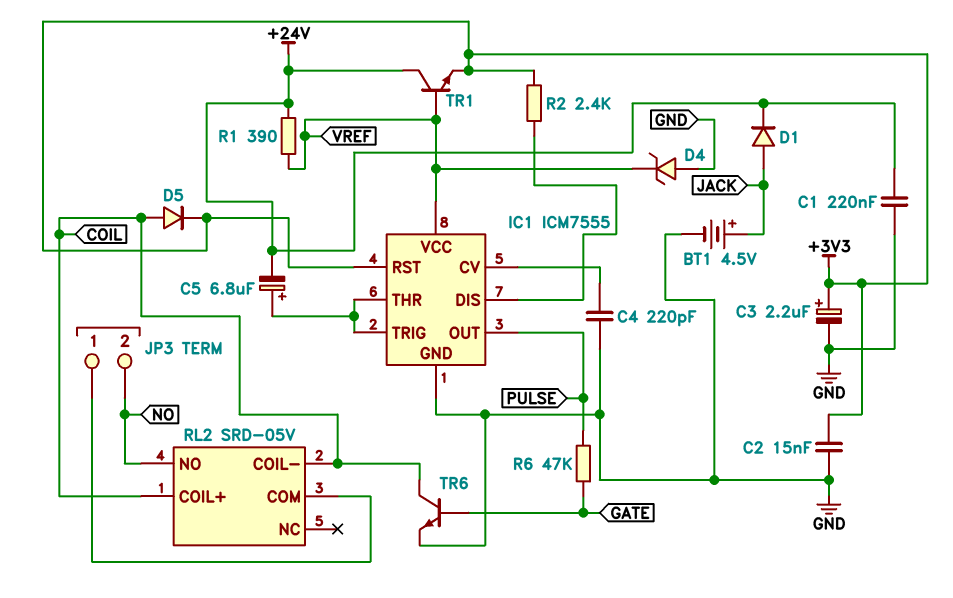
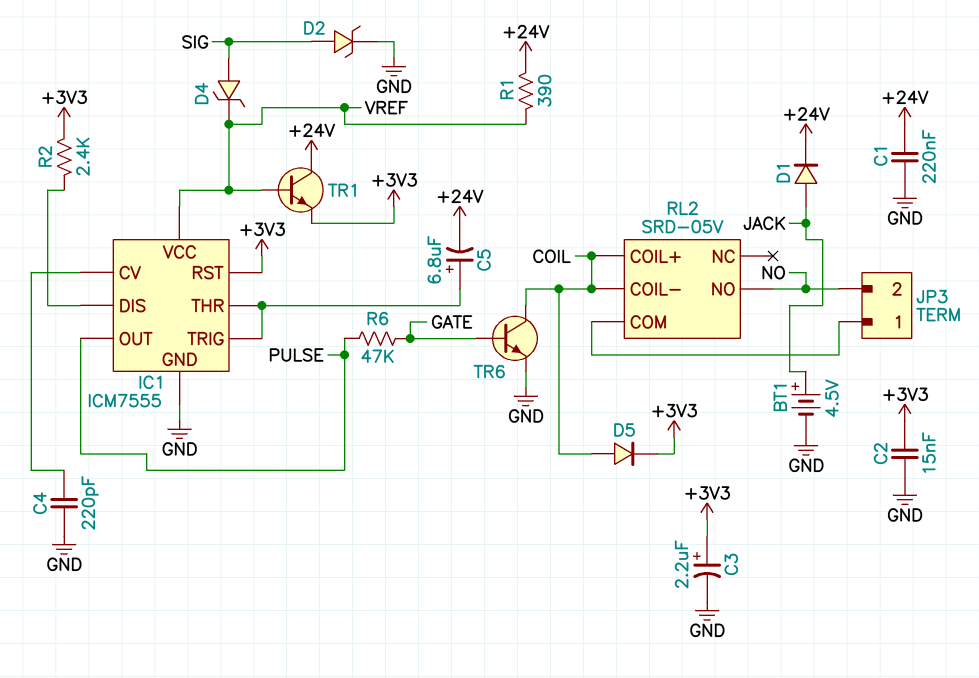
D2: none -> zener (A SIG, K GND)
D4: zener (A GND, K VREF) -> zener (A SIG, K VREF)

